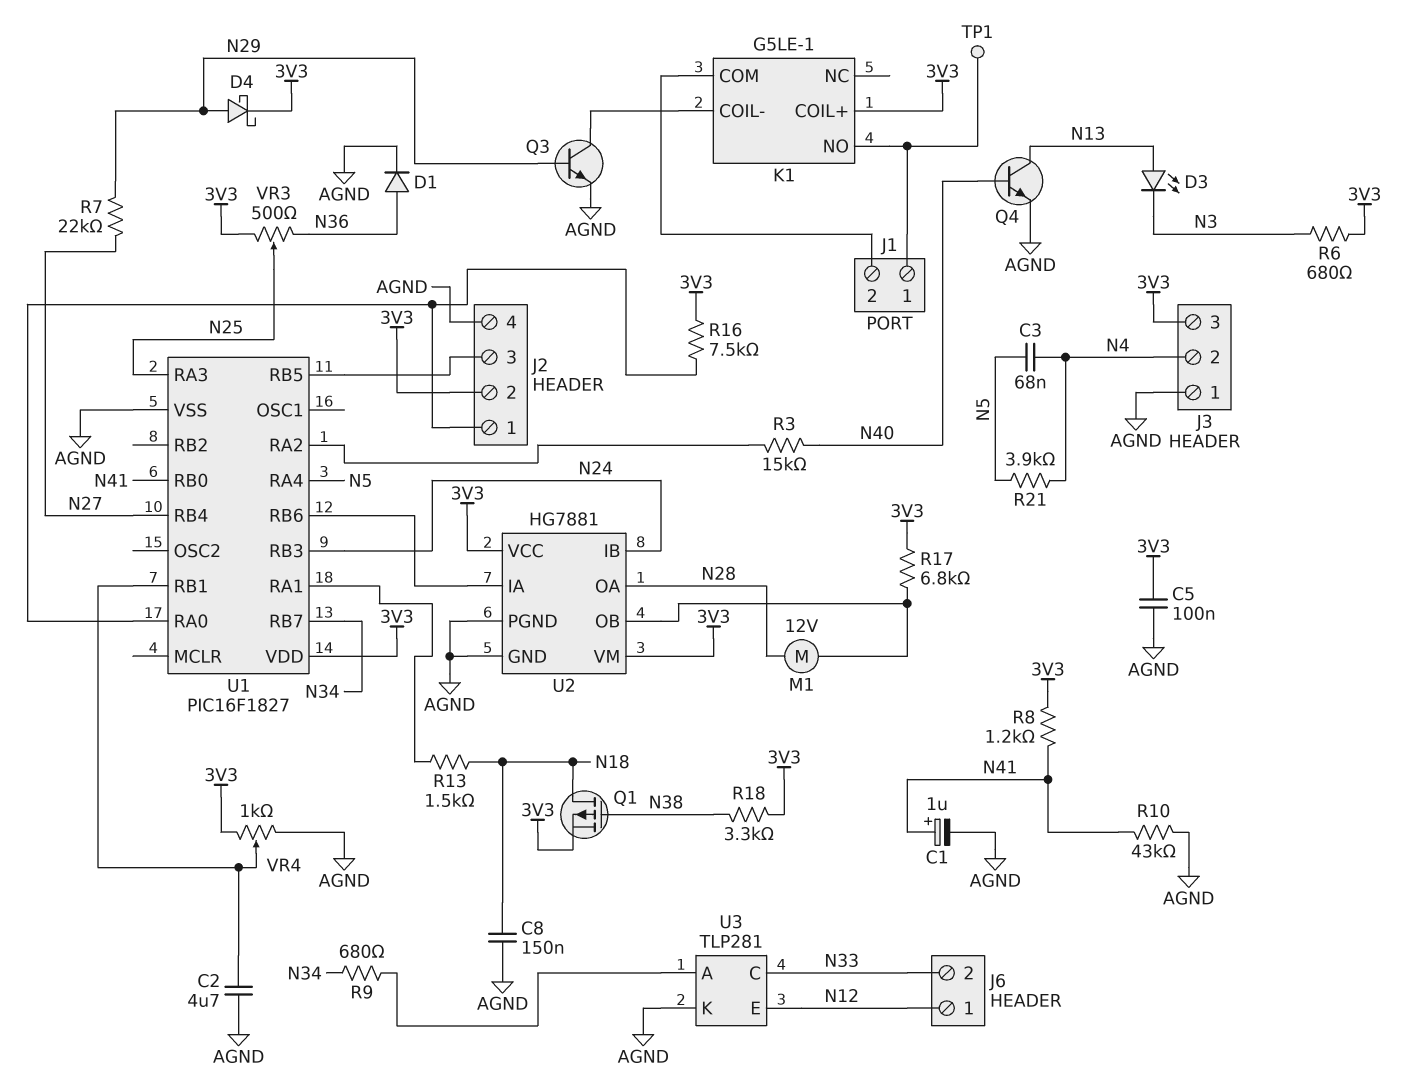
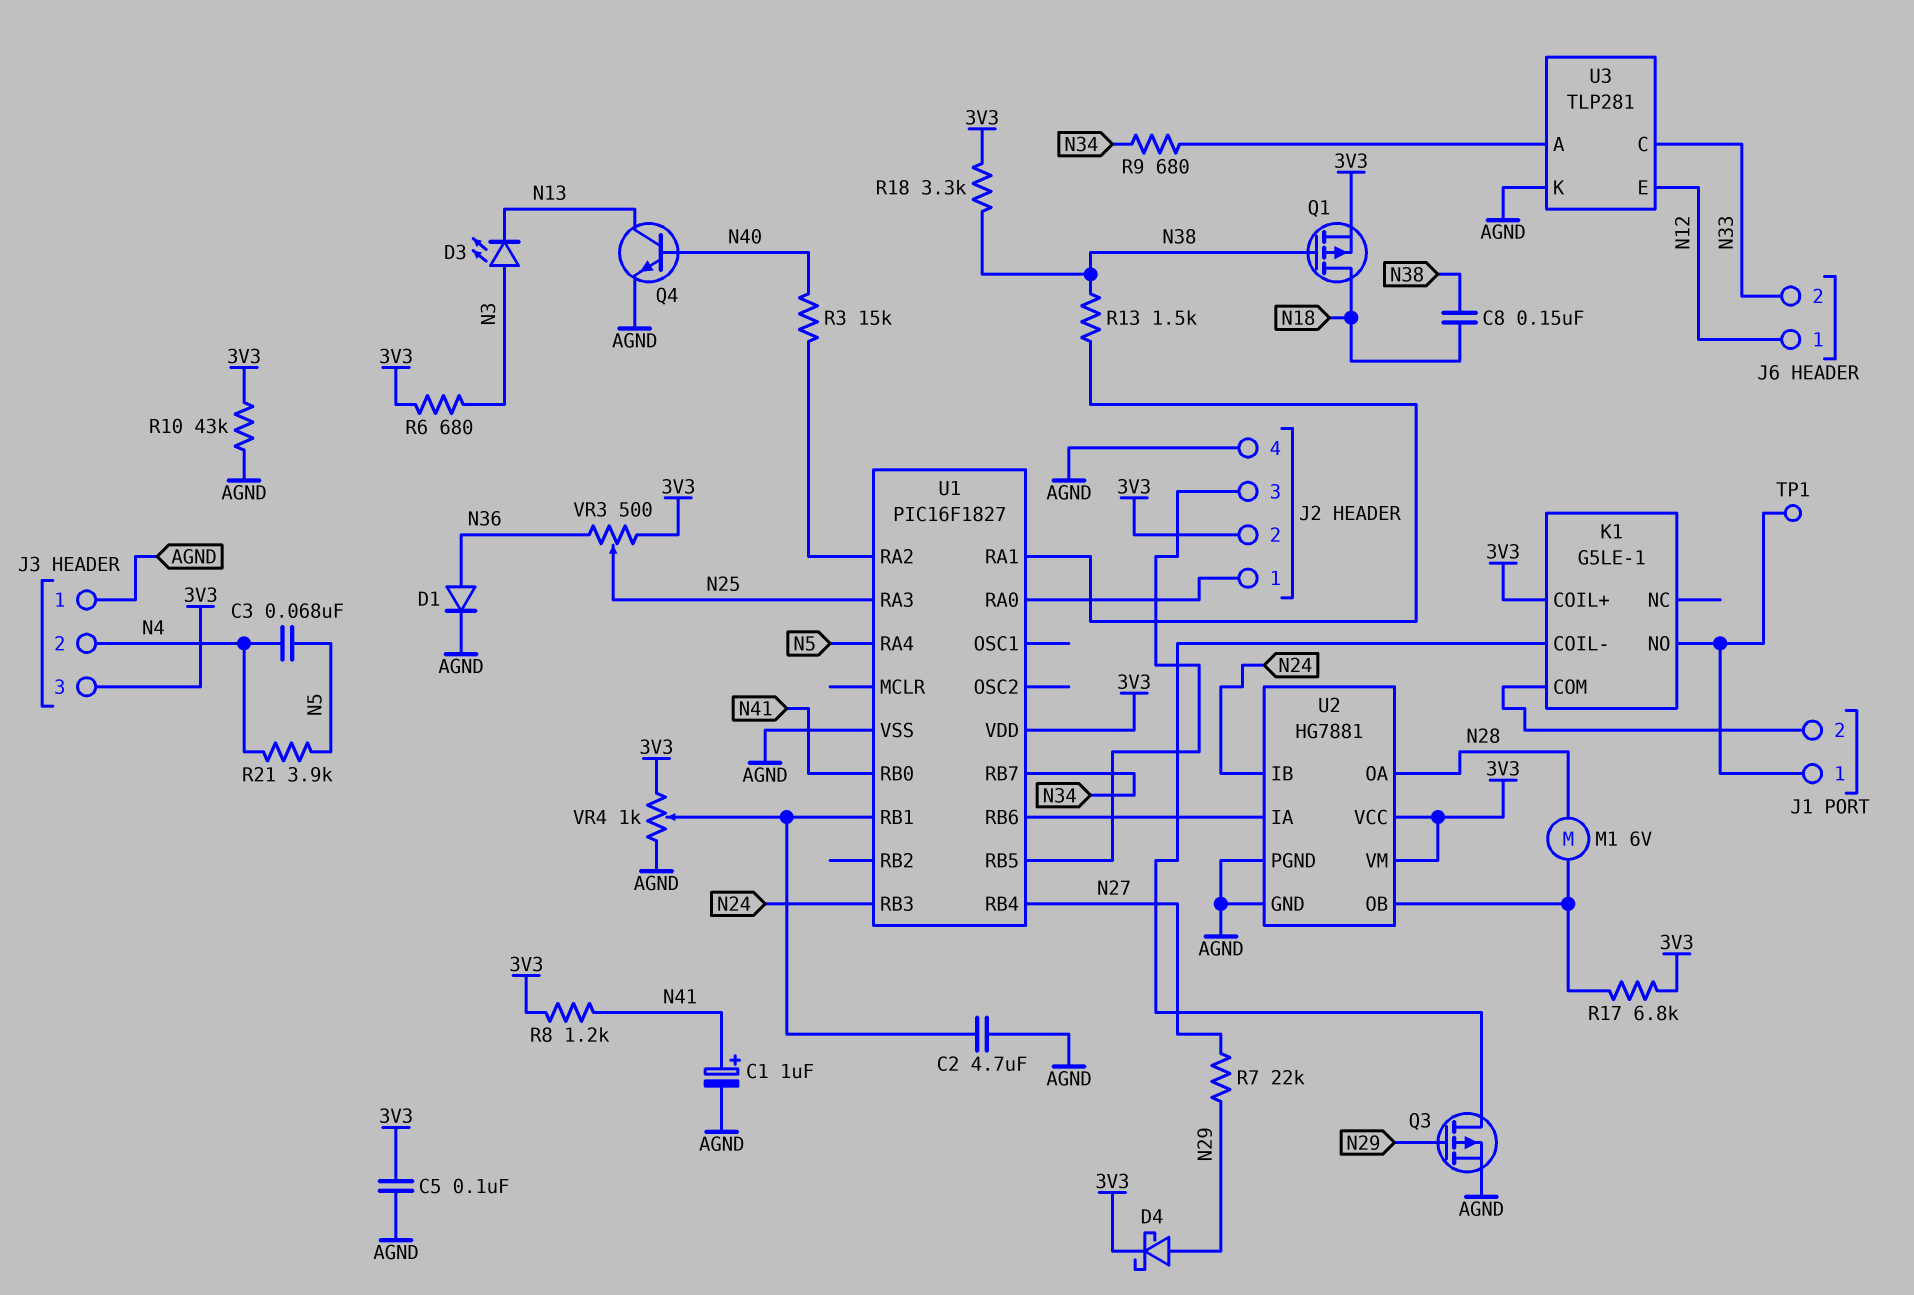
C8: 150nF (AGND, N18) -> 150nF (N18, N38)
D3: LED (A N13, K N3) -> LED (A N3, K N13)
M1: motor 12V (N28, U2/OB) -> motor 6V (N28, U2/OB)
Q3: NPN (B N29, C K1/COIL-, E AGND) -> PMOS (G N29, D K1/COIL-, S AGND)
R10: 43k (AGND, N41) -> 43k (3V3, AGND)
R13: 1.5k (N18, U1/RA1) -> 1.5k (N38, U1/RA1)
R16: 7.5k (3V3, J2/1) -> none

